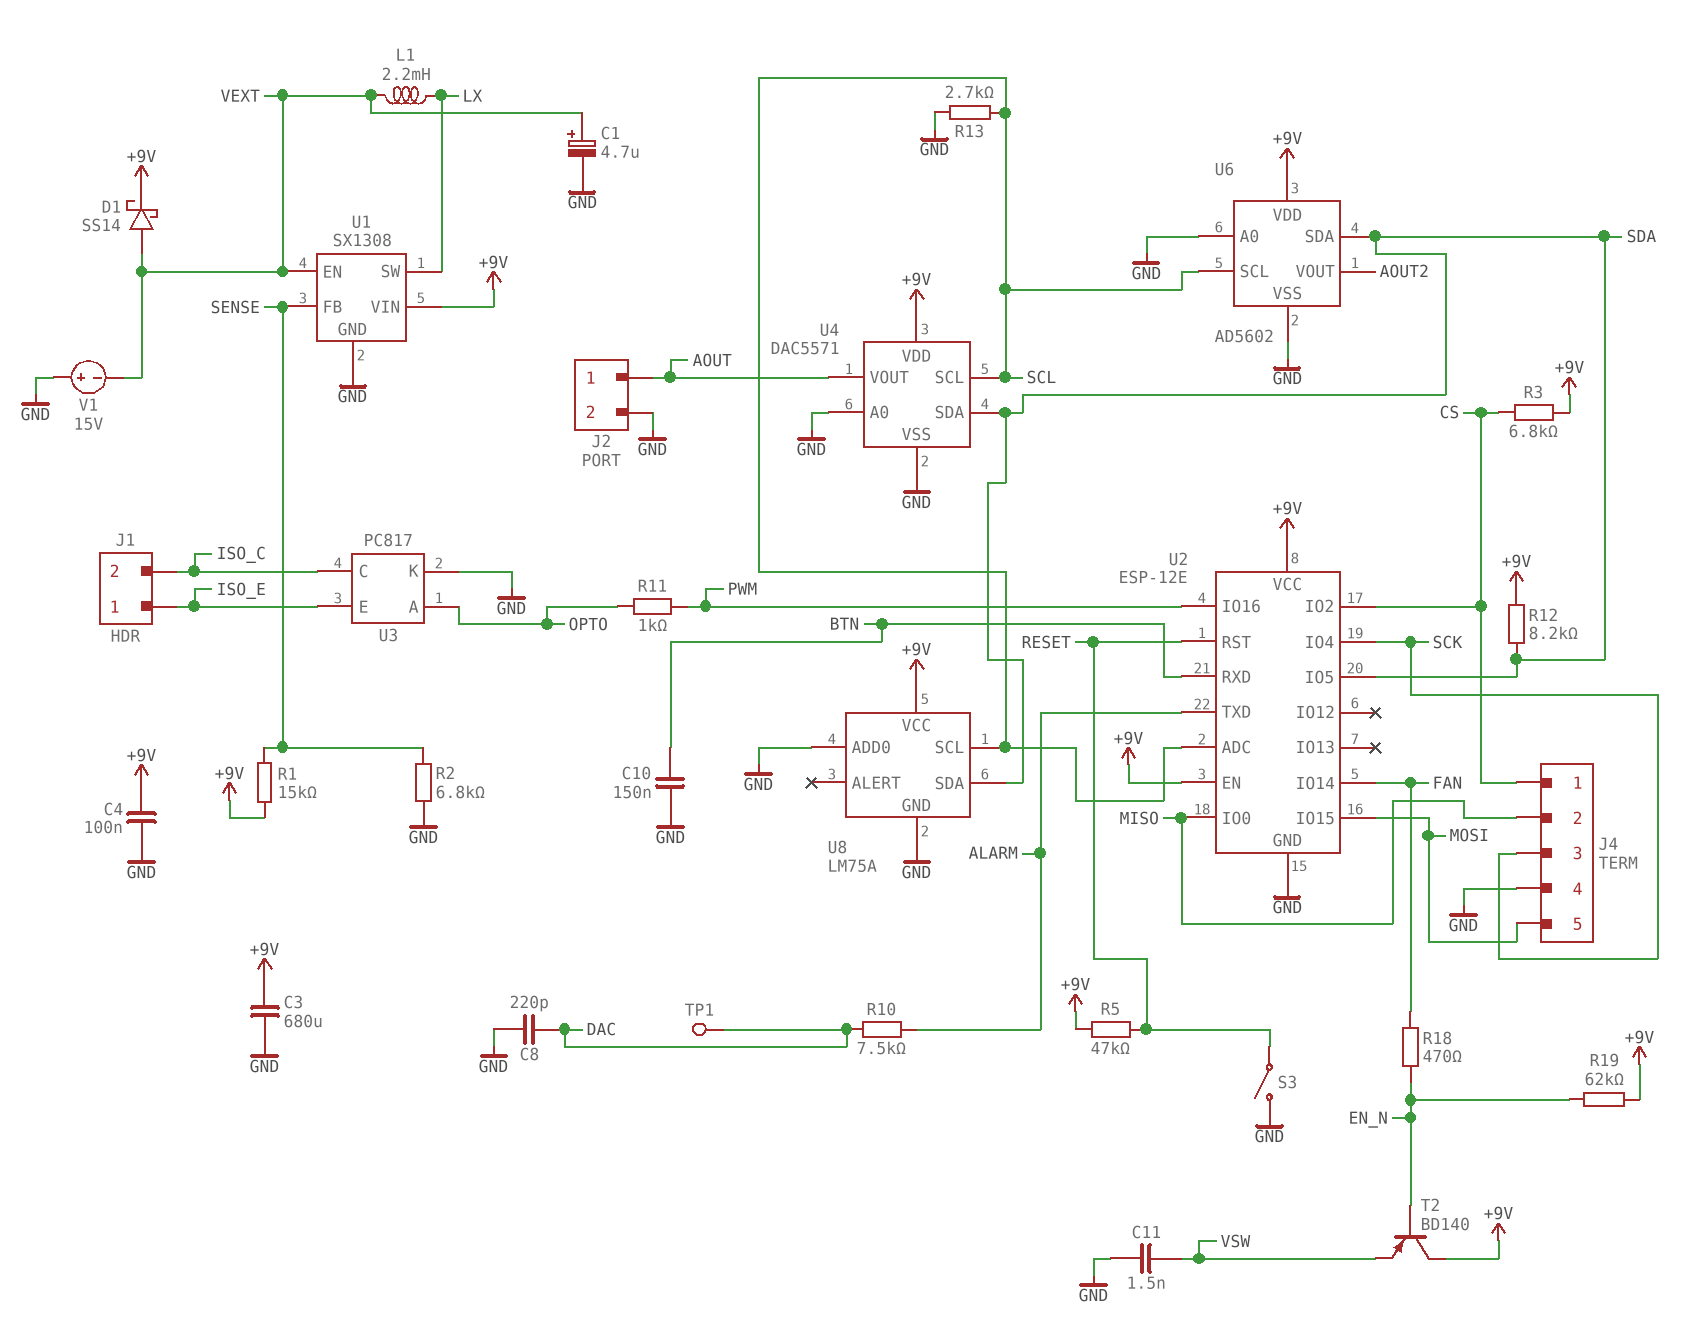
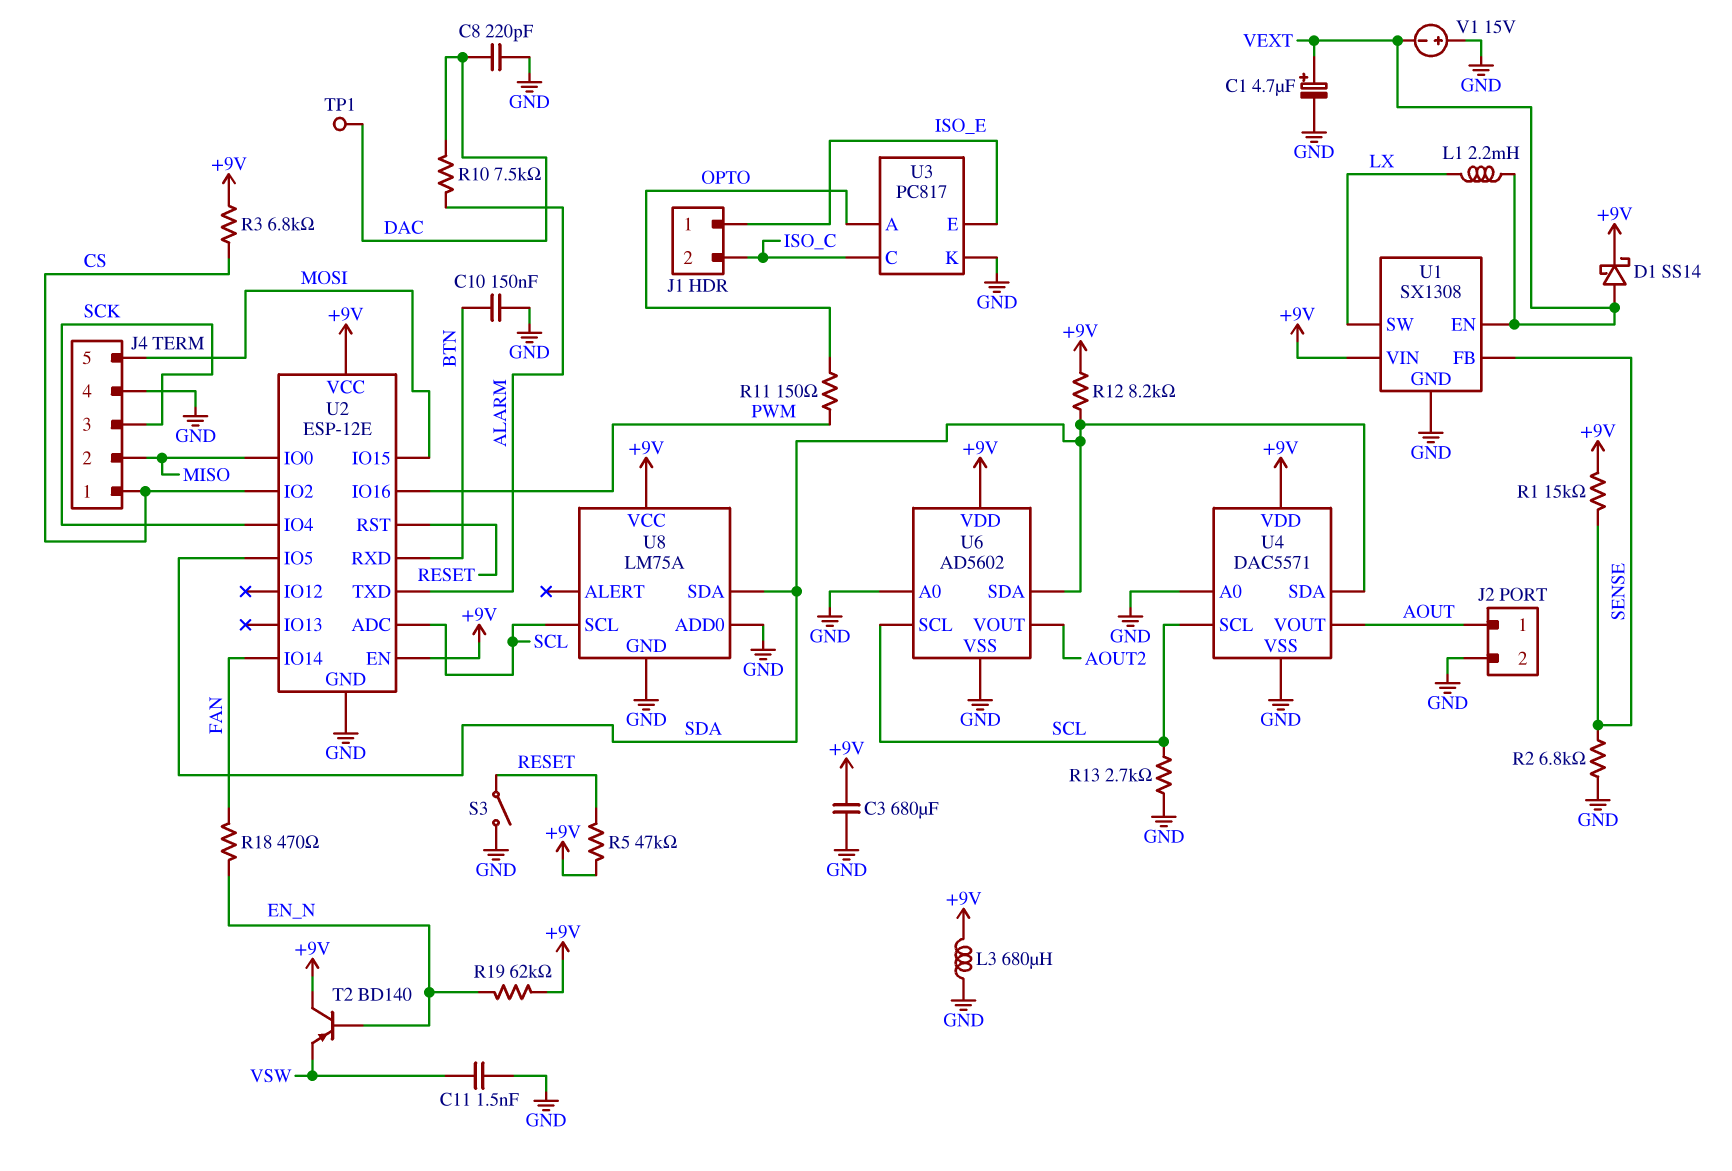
C4: 100nF (+9V, GND) -> none
L3: none -> 680uH (+9V, GND)
R11: 1k (OPTO, PWM) -> 150 (OPTO, PWM)

